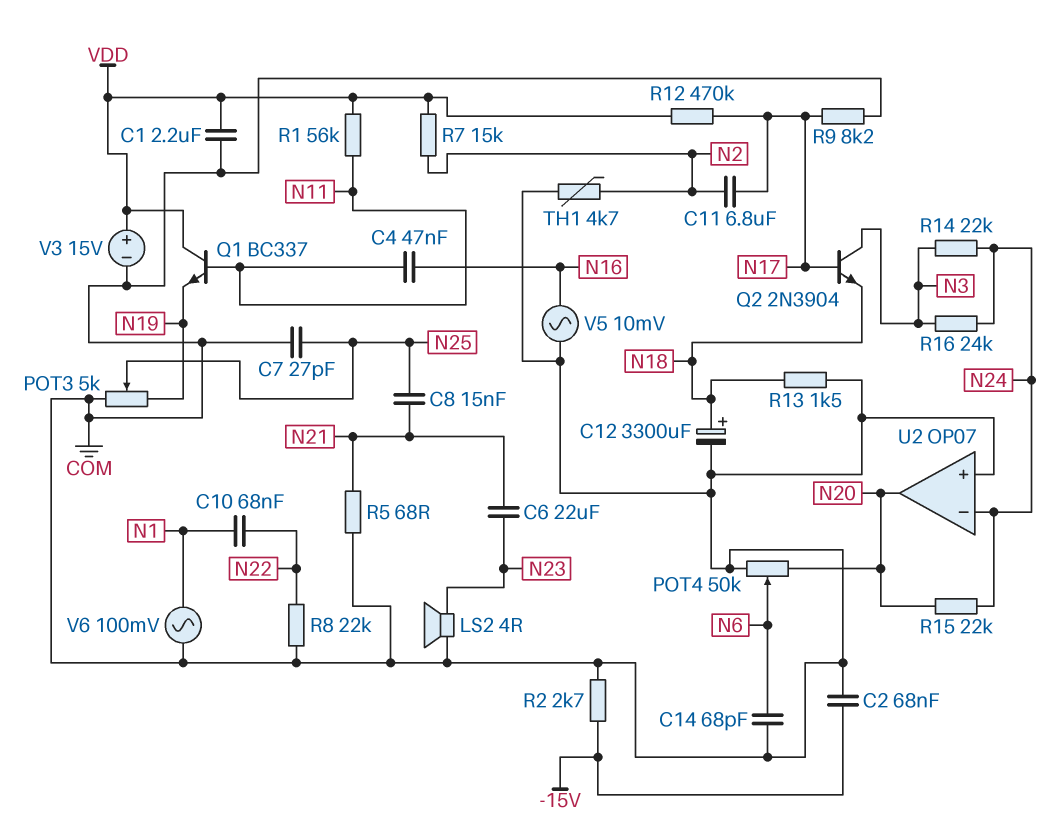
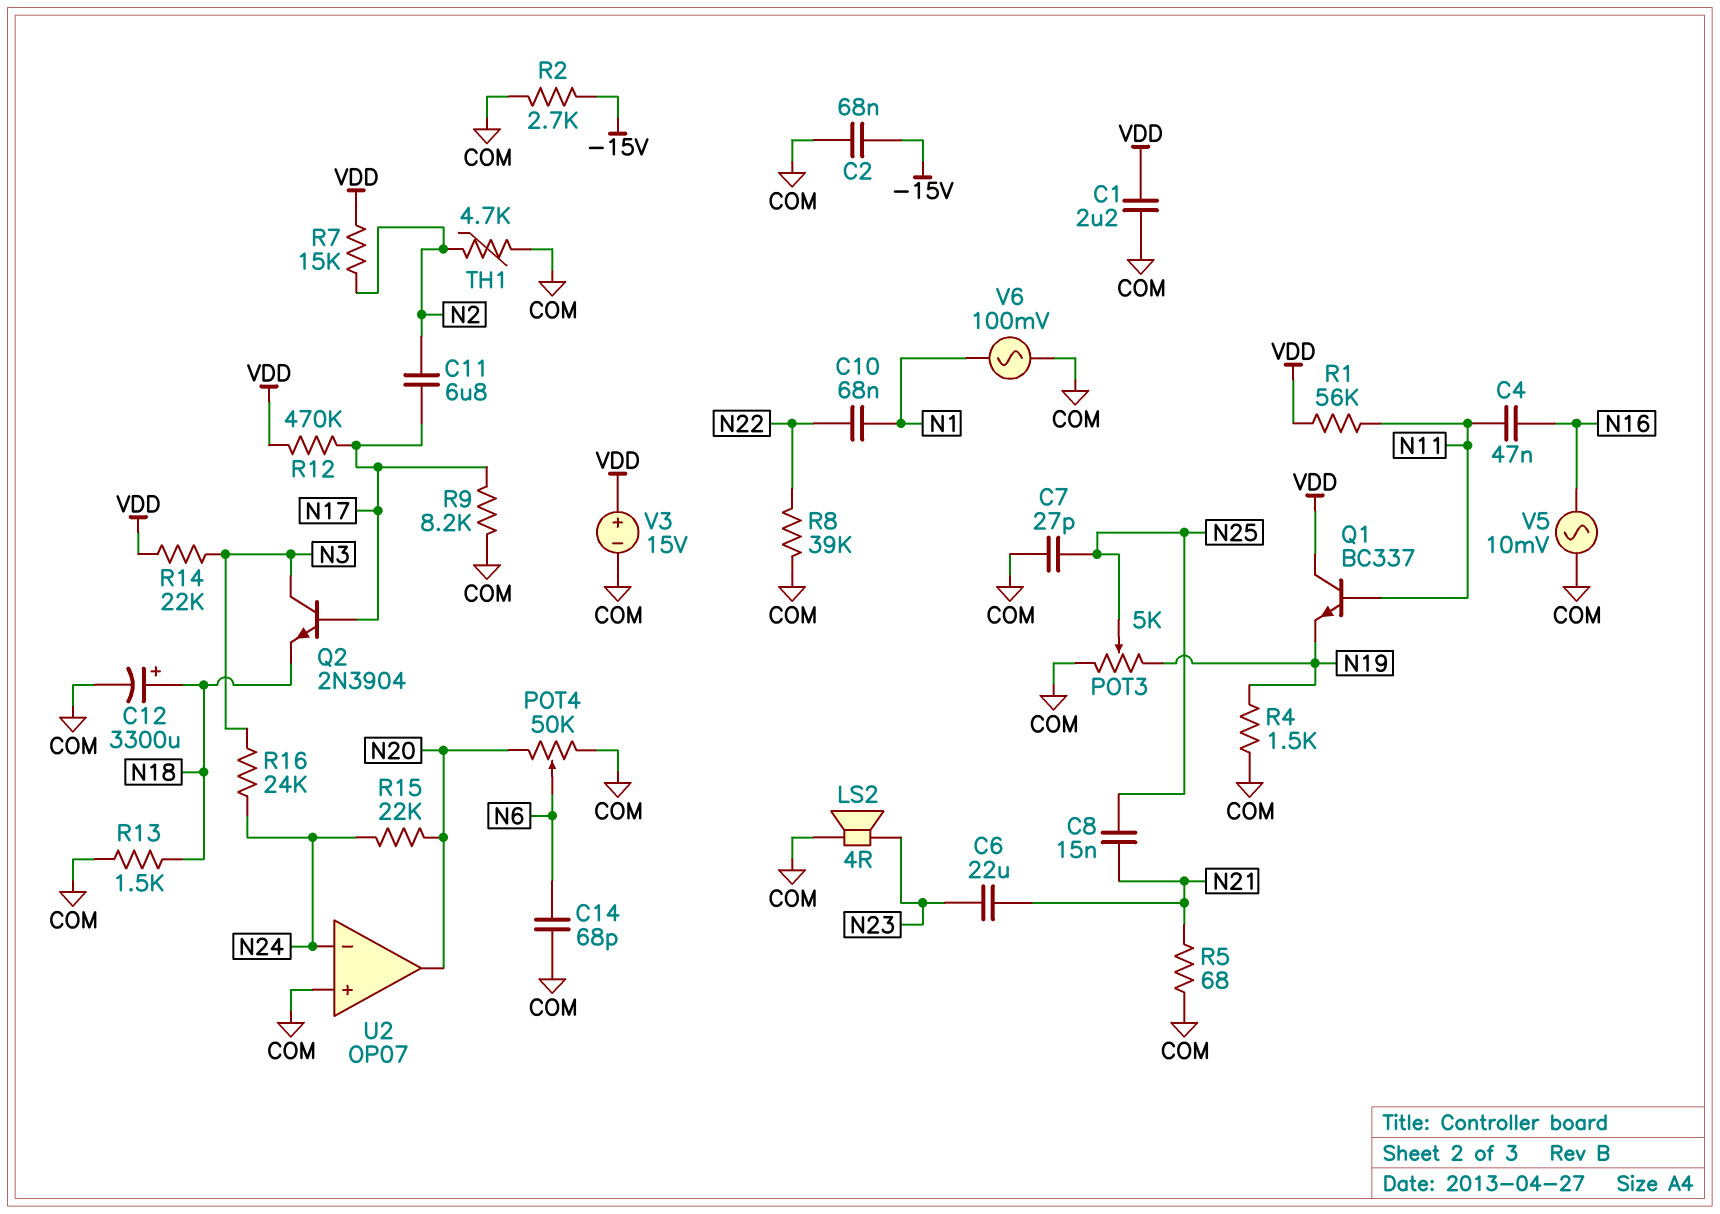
R4: none -> 1.5k (COM, N19)
R8: 22k (COM, N22) -> 39k (COM, N22)
R14: 22k (N3, N24) -> 22k (N3, VDD)

